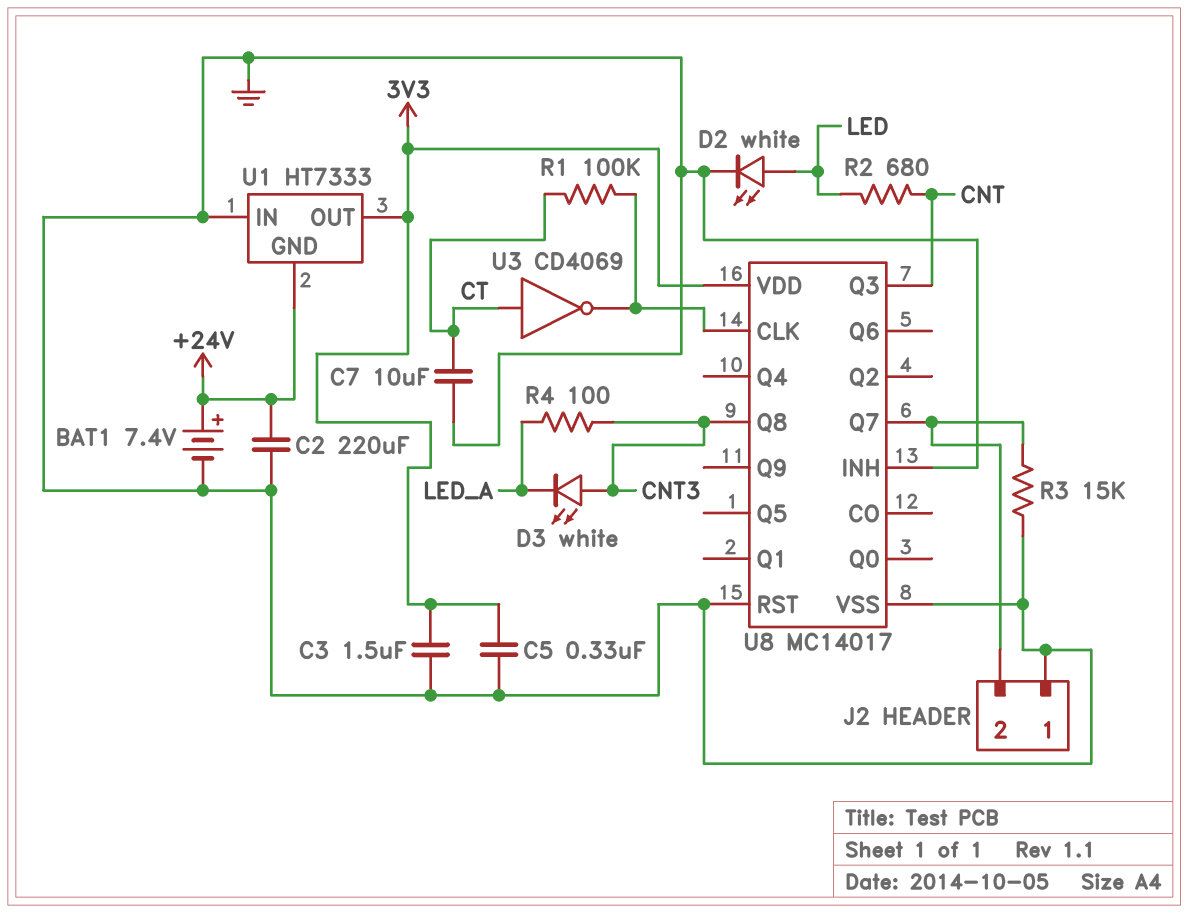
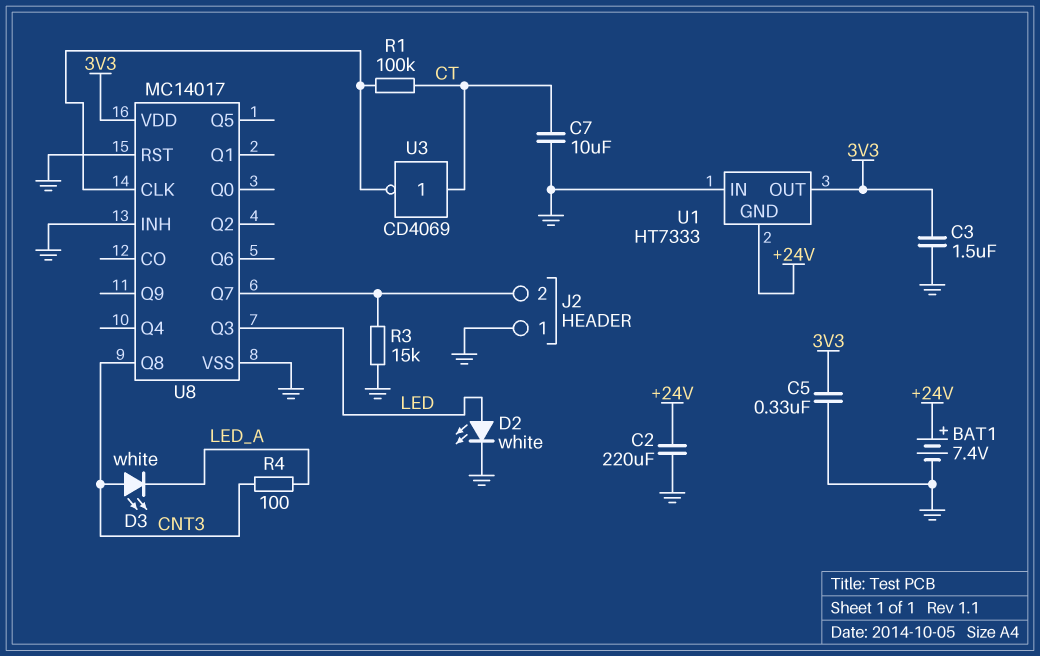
R2: 680 (CNT, LED) -> none
U8 pin Q3: CNT -> LED

